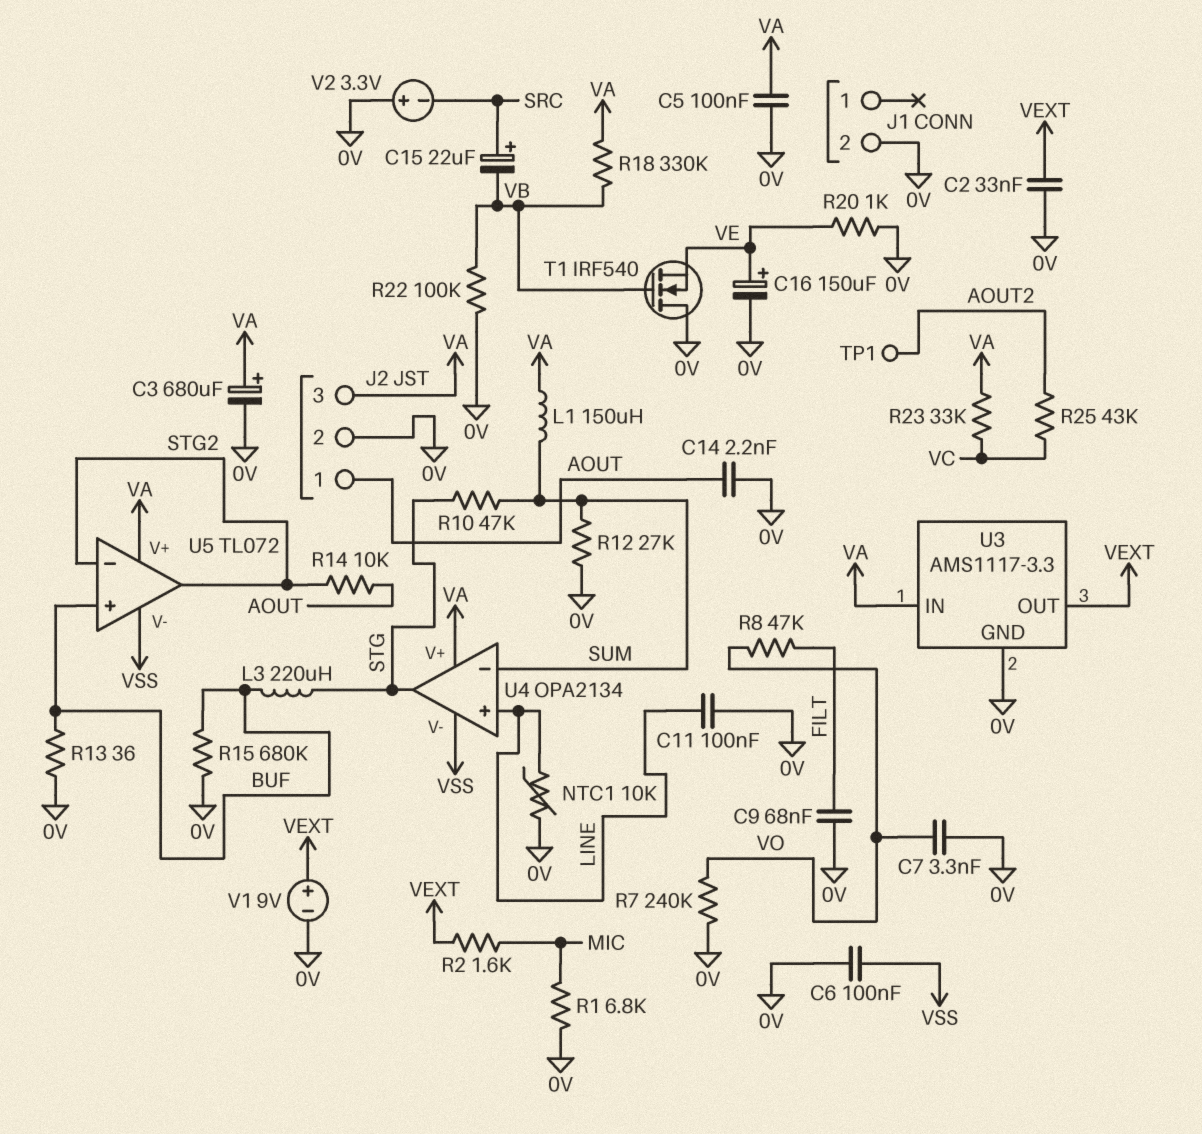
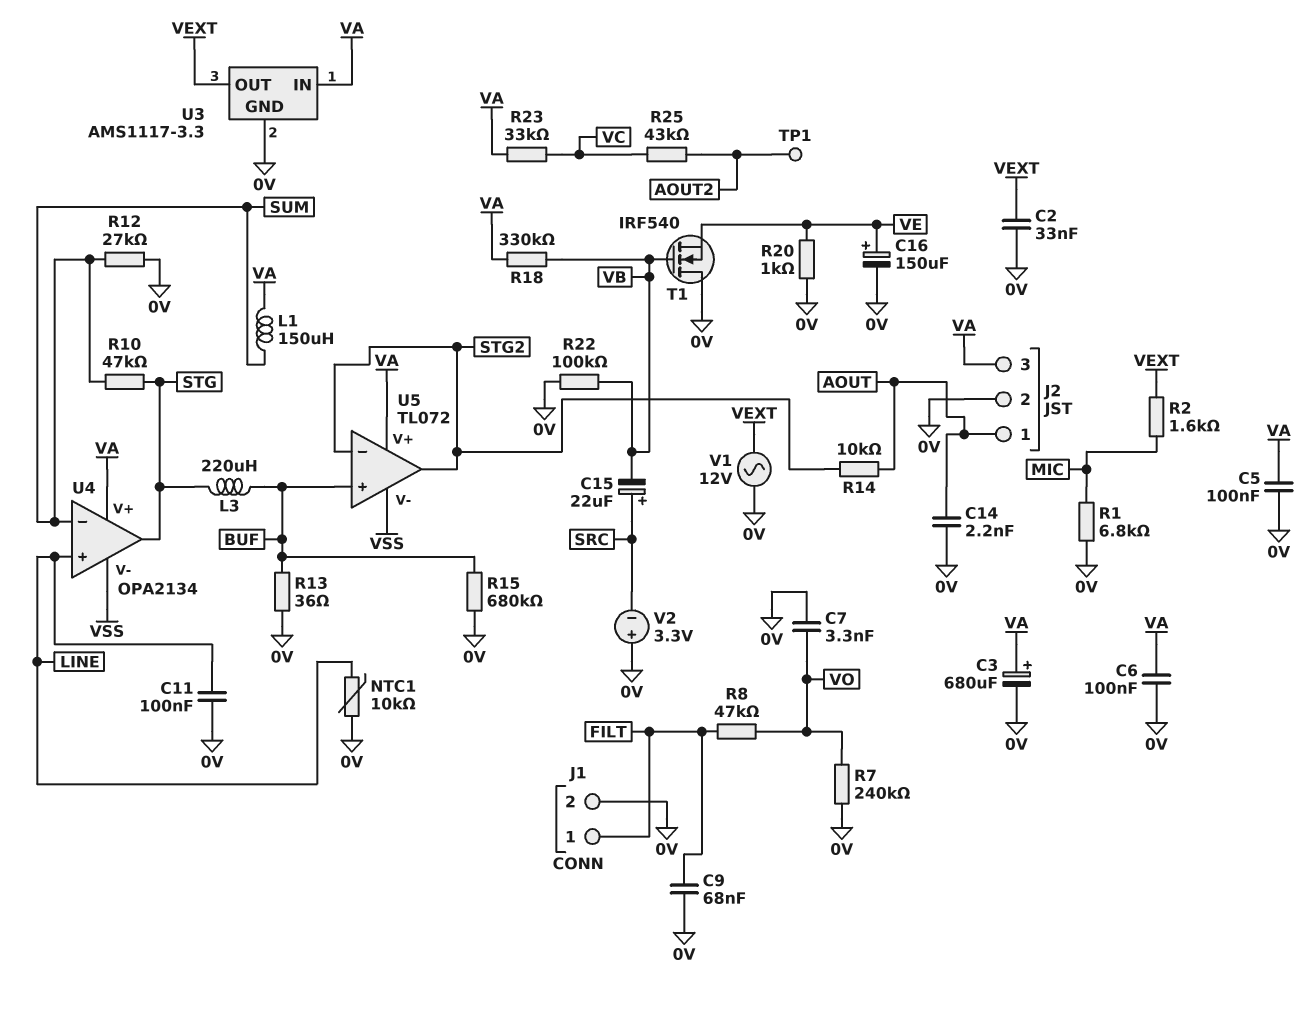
C6: 100nF (0V, VSS) -> 100nF (0V, VA)
J1 pin 1: none -> FILT
V1: 9V (plus VEXT, minus 0V) -> AC 12V (0V, VEXT)

